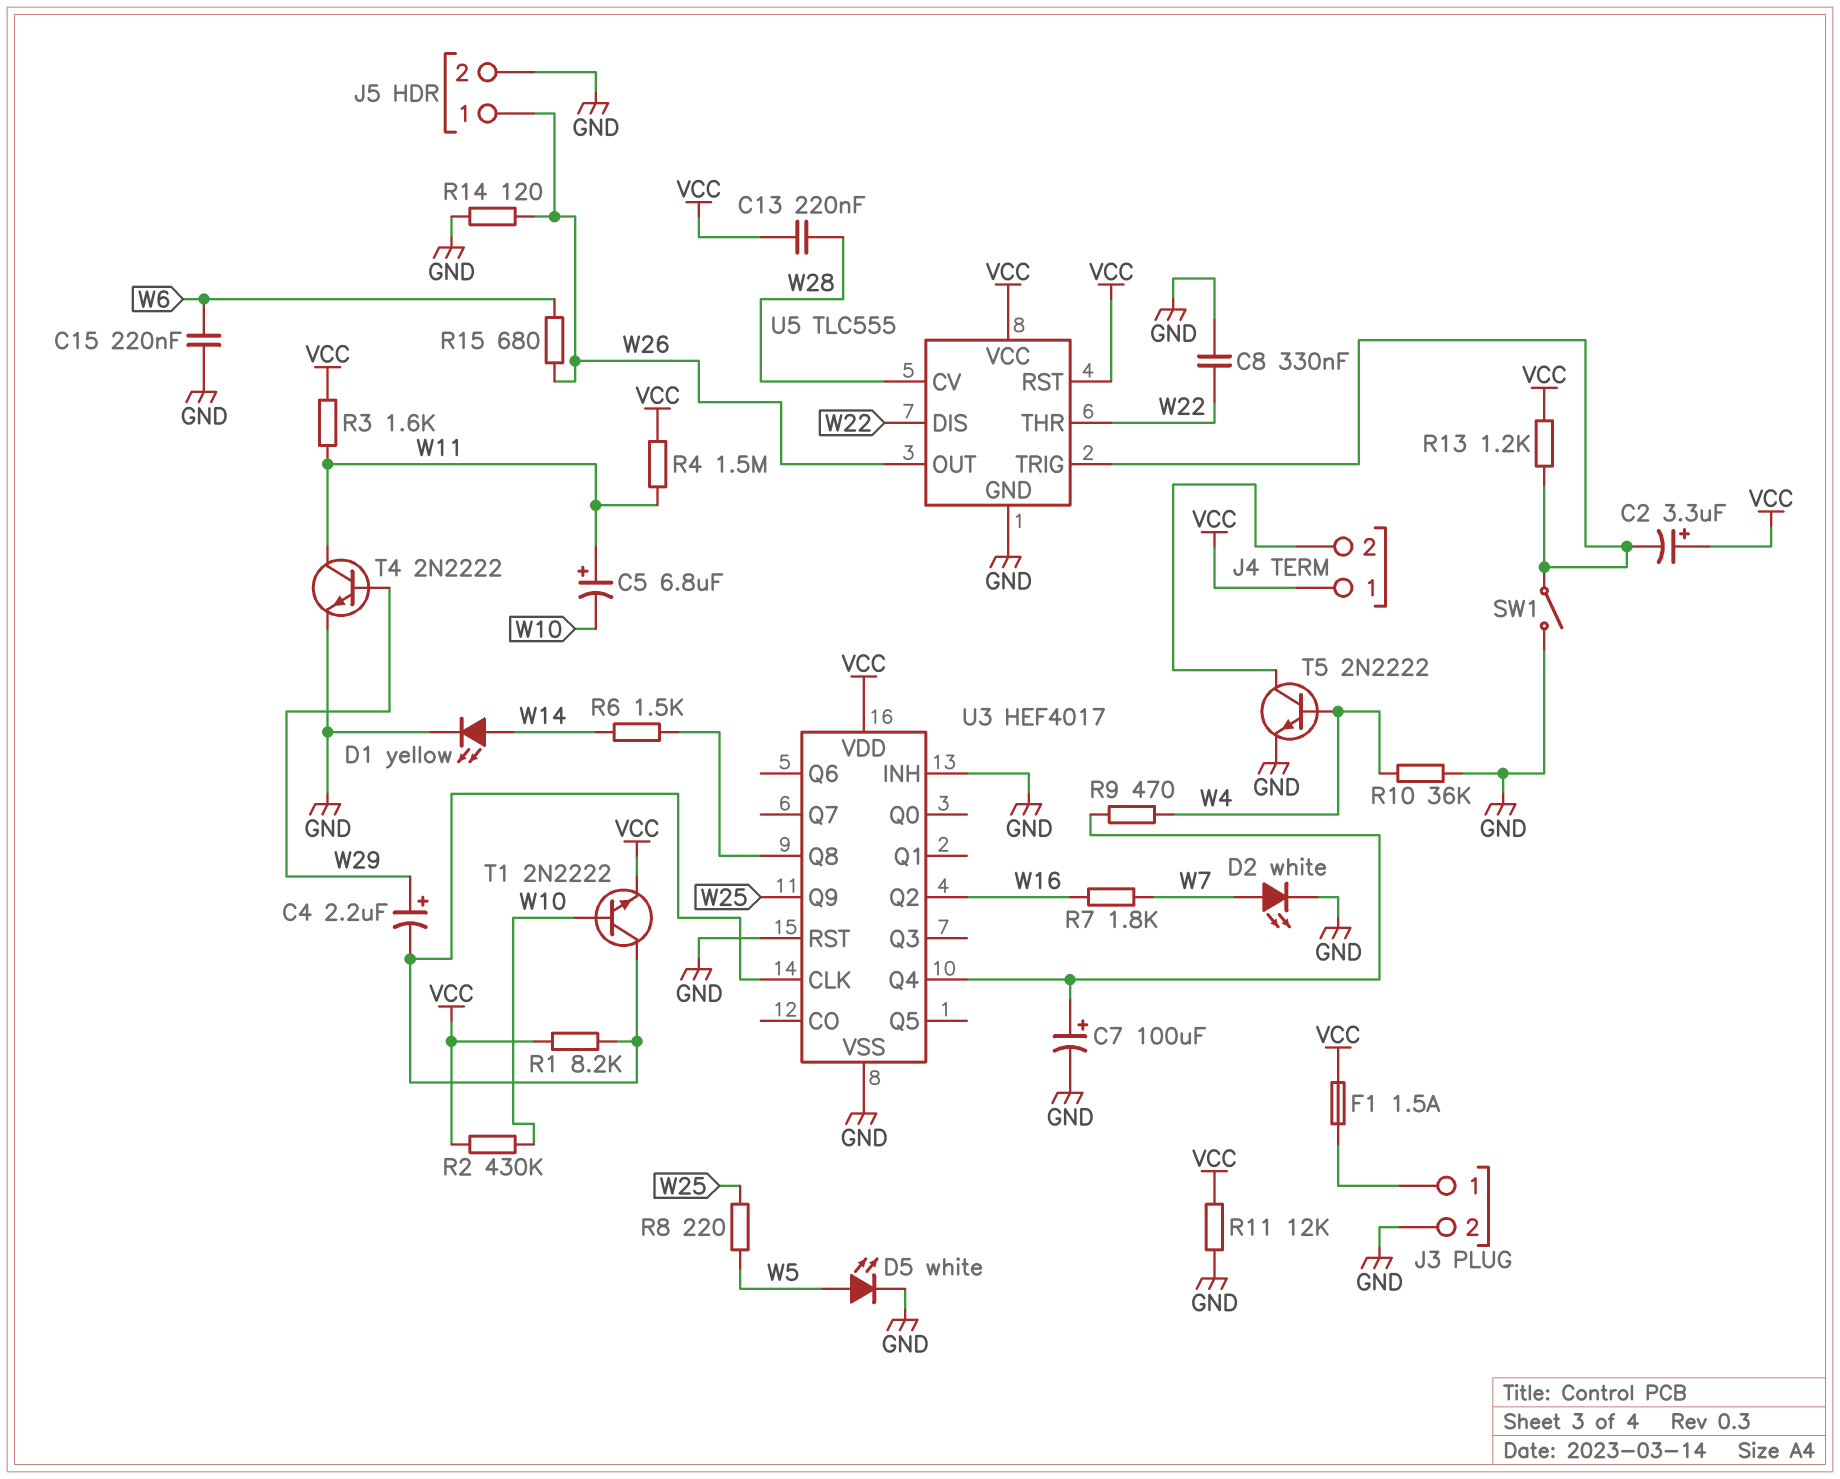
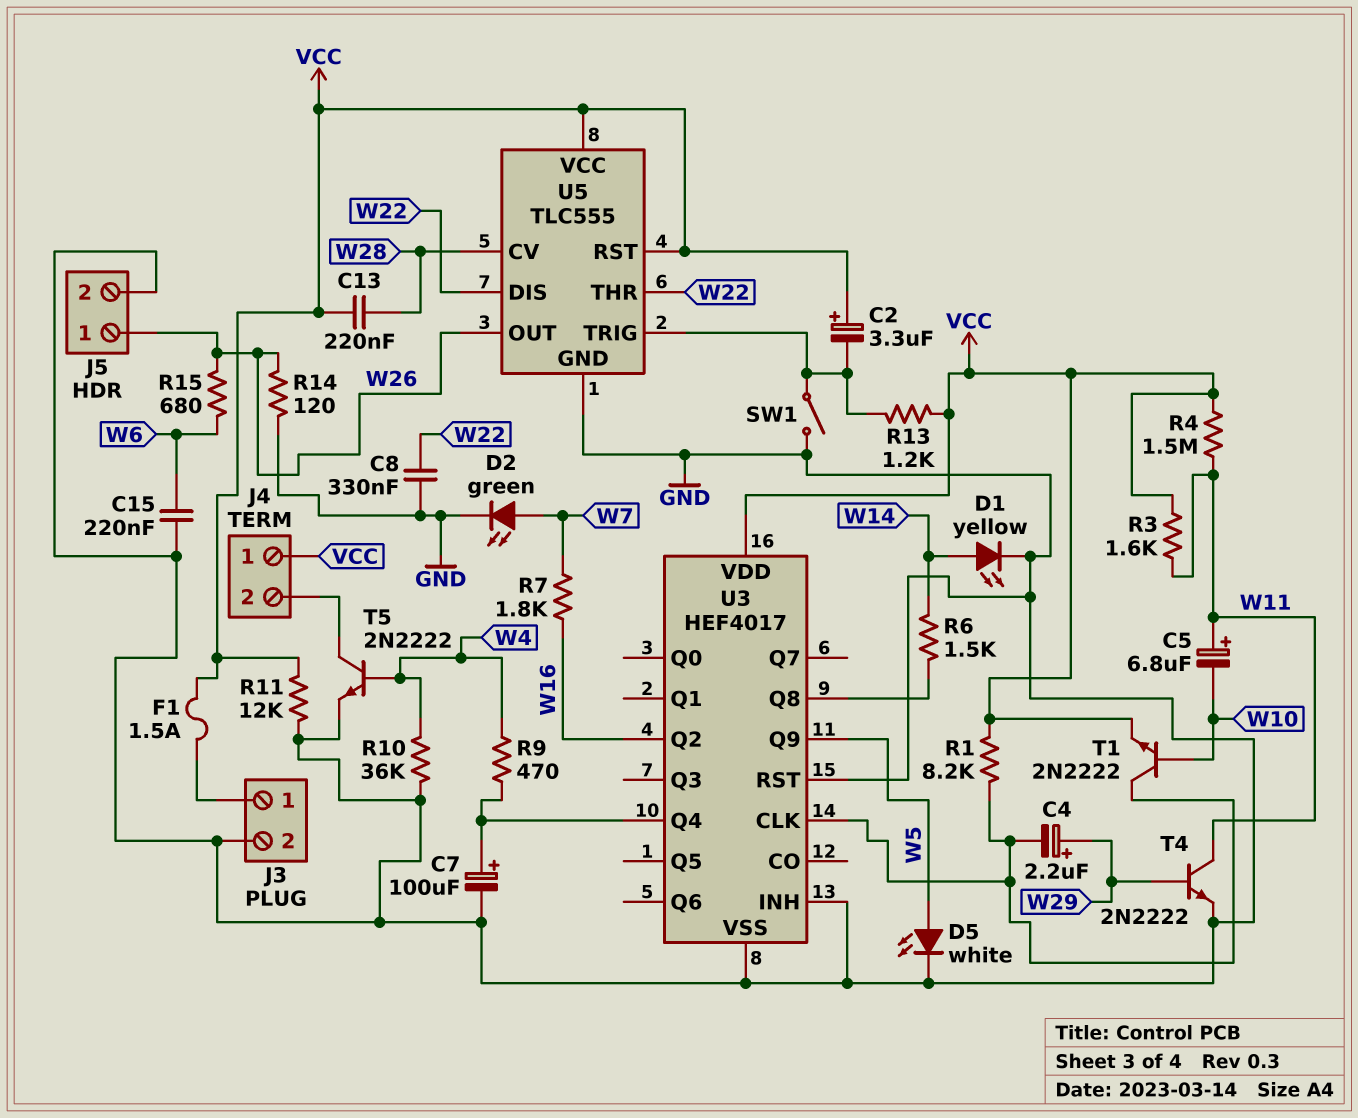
D2: LED white (A W7, K GND) -> LED green (A W7, K GND)
R2: 430k (VCC, W10) -> none
R8: 220 (W5, W25) -> none
U3 pin Q9: W25 -> W5

